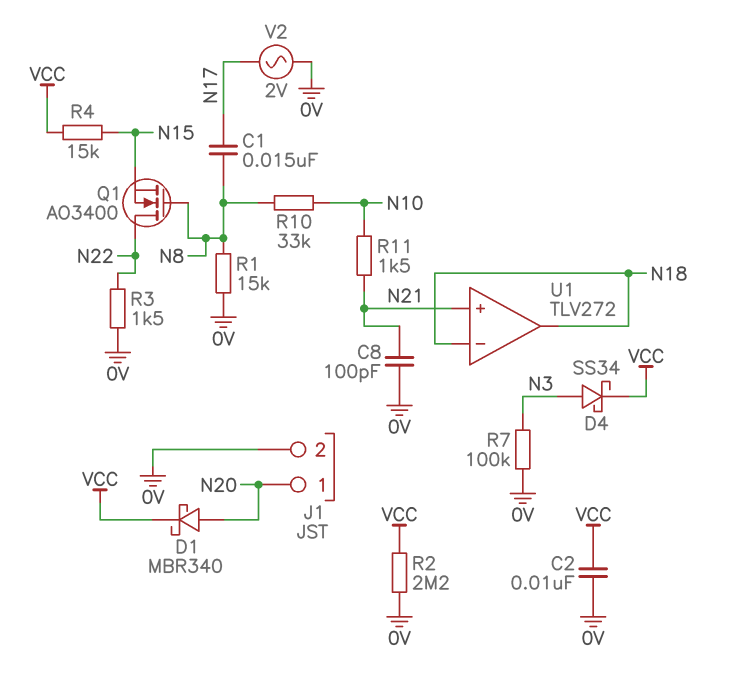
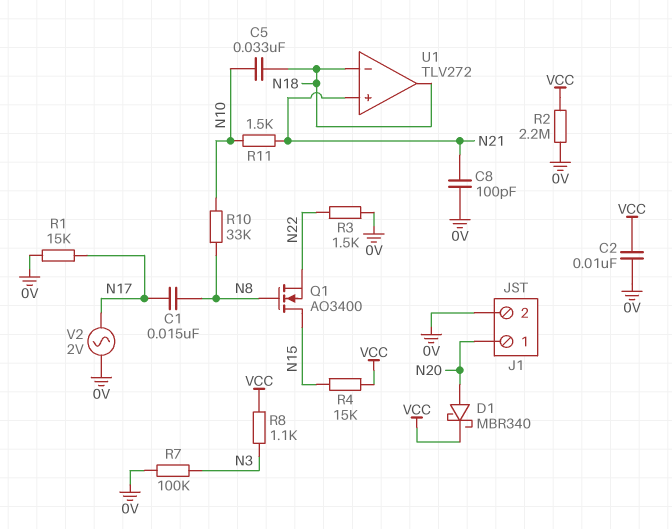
C5: none -> 33nF (N10, N18)
D4: schottky SS34 (A N3, K VCC) -> none
Q1: NMOS AO3400 (G N8, D N22, S N15) -> NMOS AO3400 (G N8, D N15, S N22)
R1: 15k (0V, N8) -> 15k (0V, N17)
R8: none -> 1.1k (N3, VCC)

